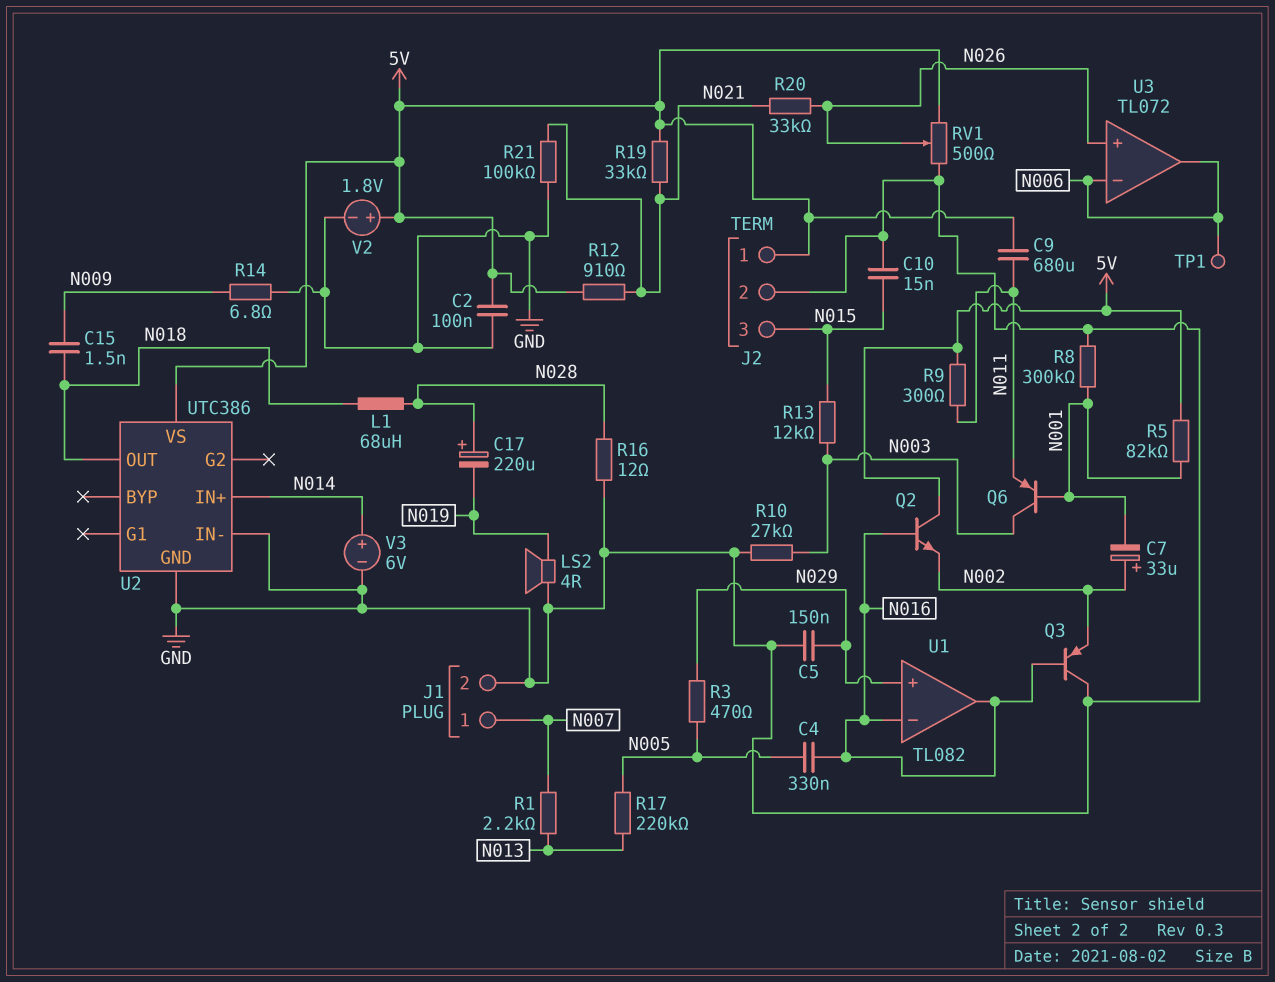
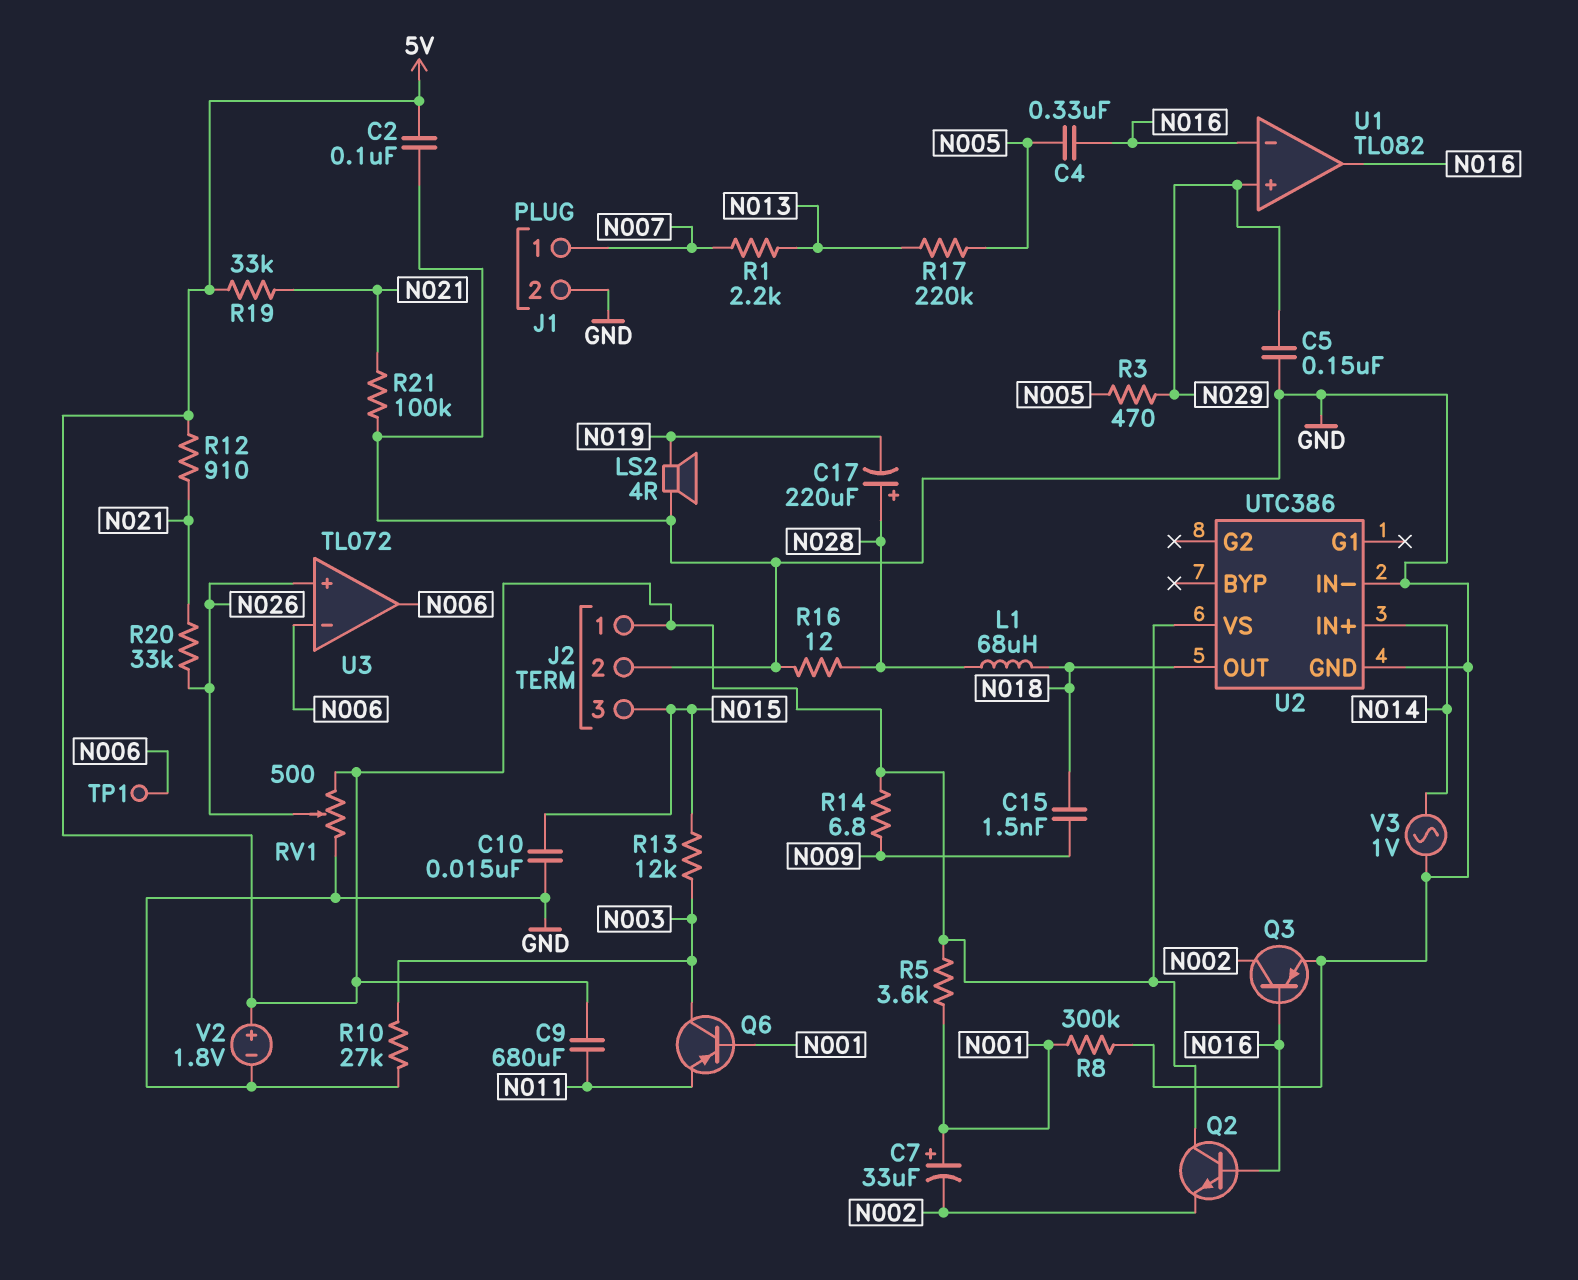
C7: 33uF (plus N002, minus N001) -> 33uF (plus N001, minus N002)
Q3: PNP (B N016, C GND, E N002) -> PNP (B N016, C N002, E GND)
R5: 82k (5V, N001) -> 3.6k (5V, N001)
R9: 300 (5V, N011) -> none
R14: 6.8 (GND, N009) -> 6.8 (5V, N009)
V3: 6V (plus N014, minus GND) -> AC 1V (GND, N014)

